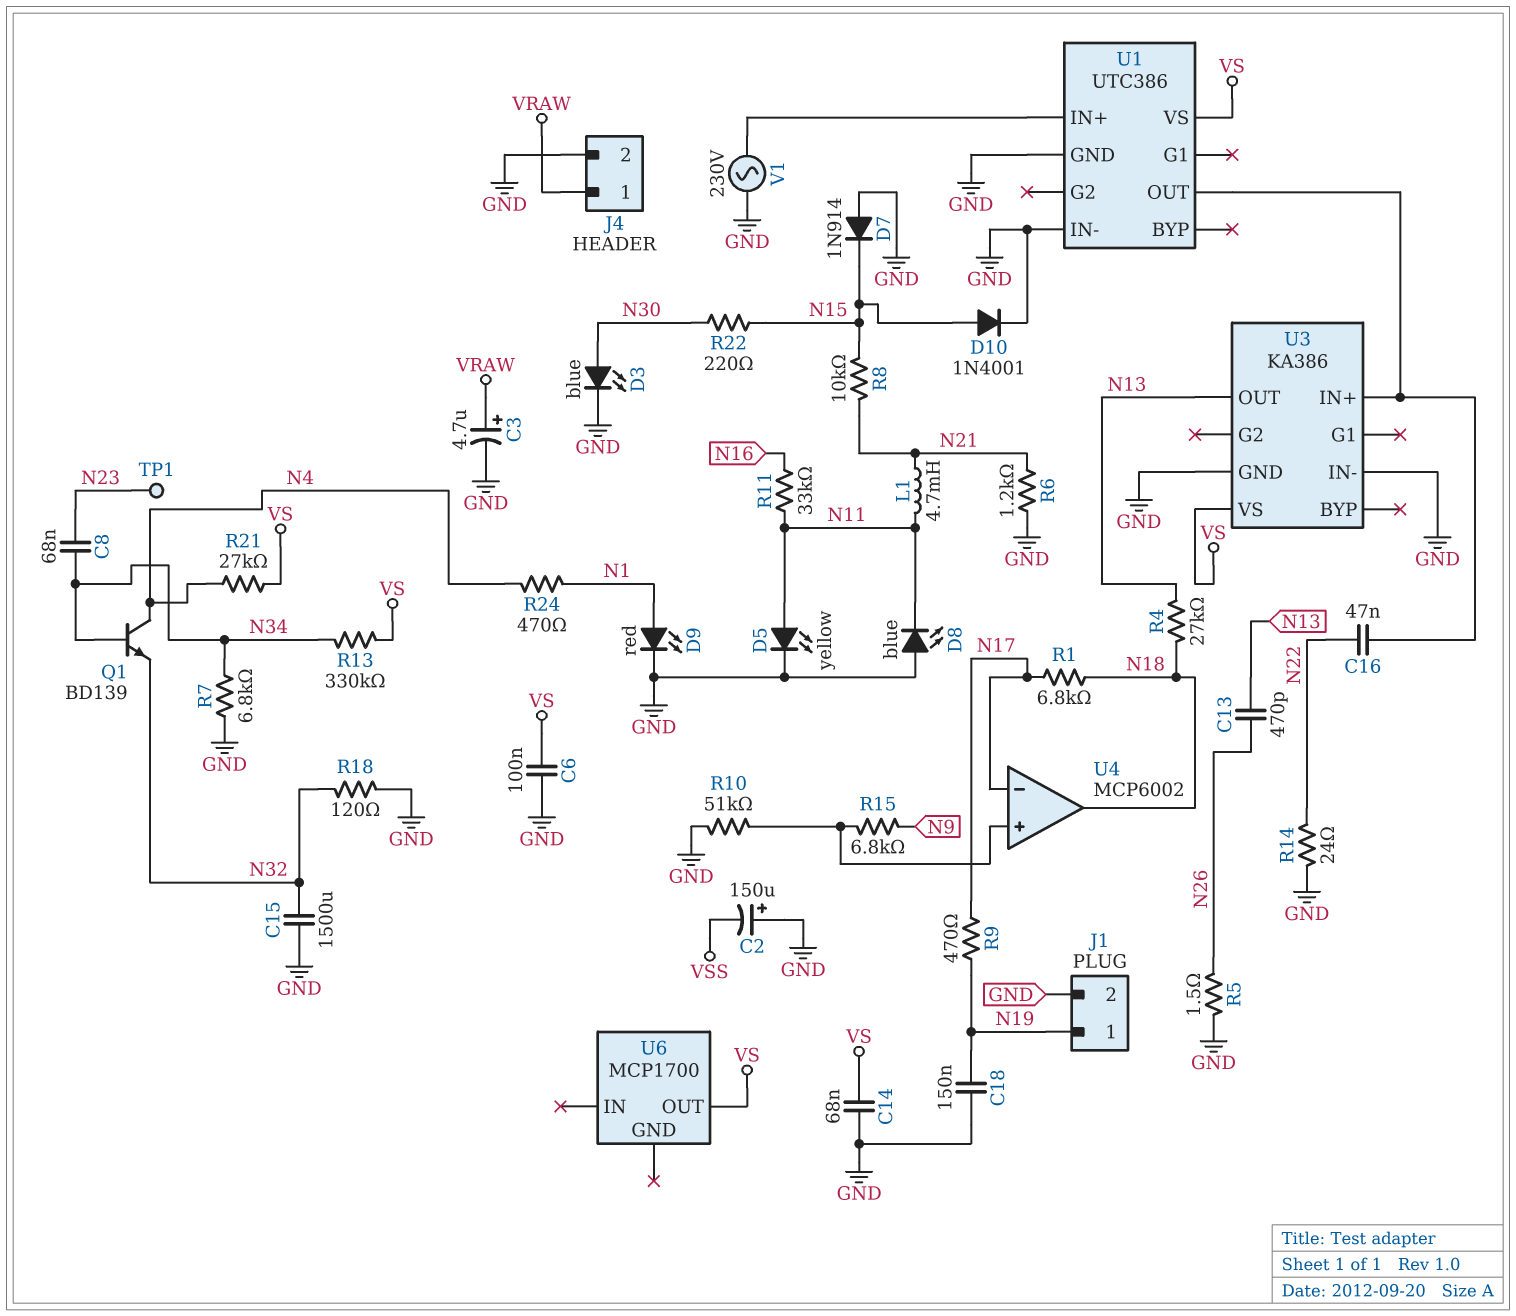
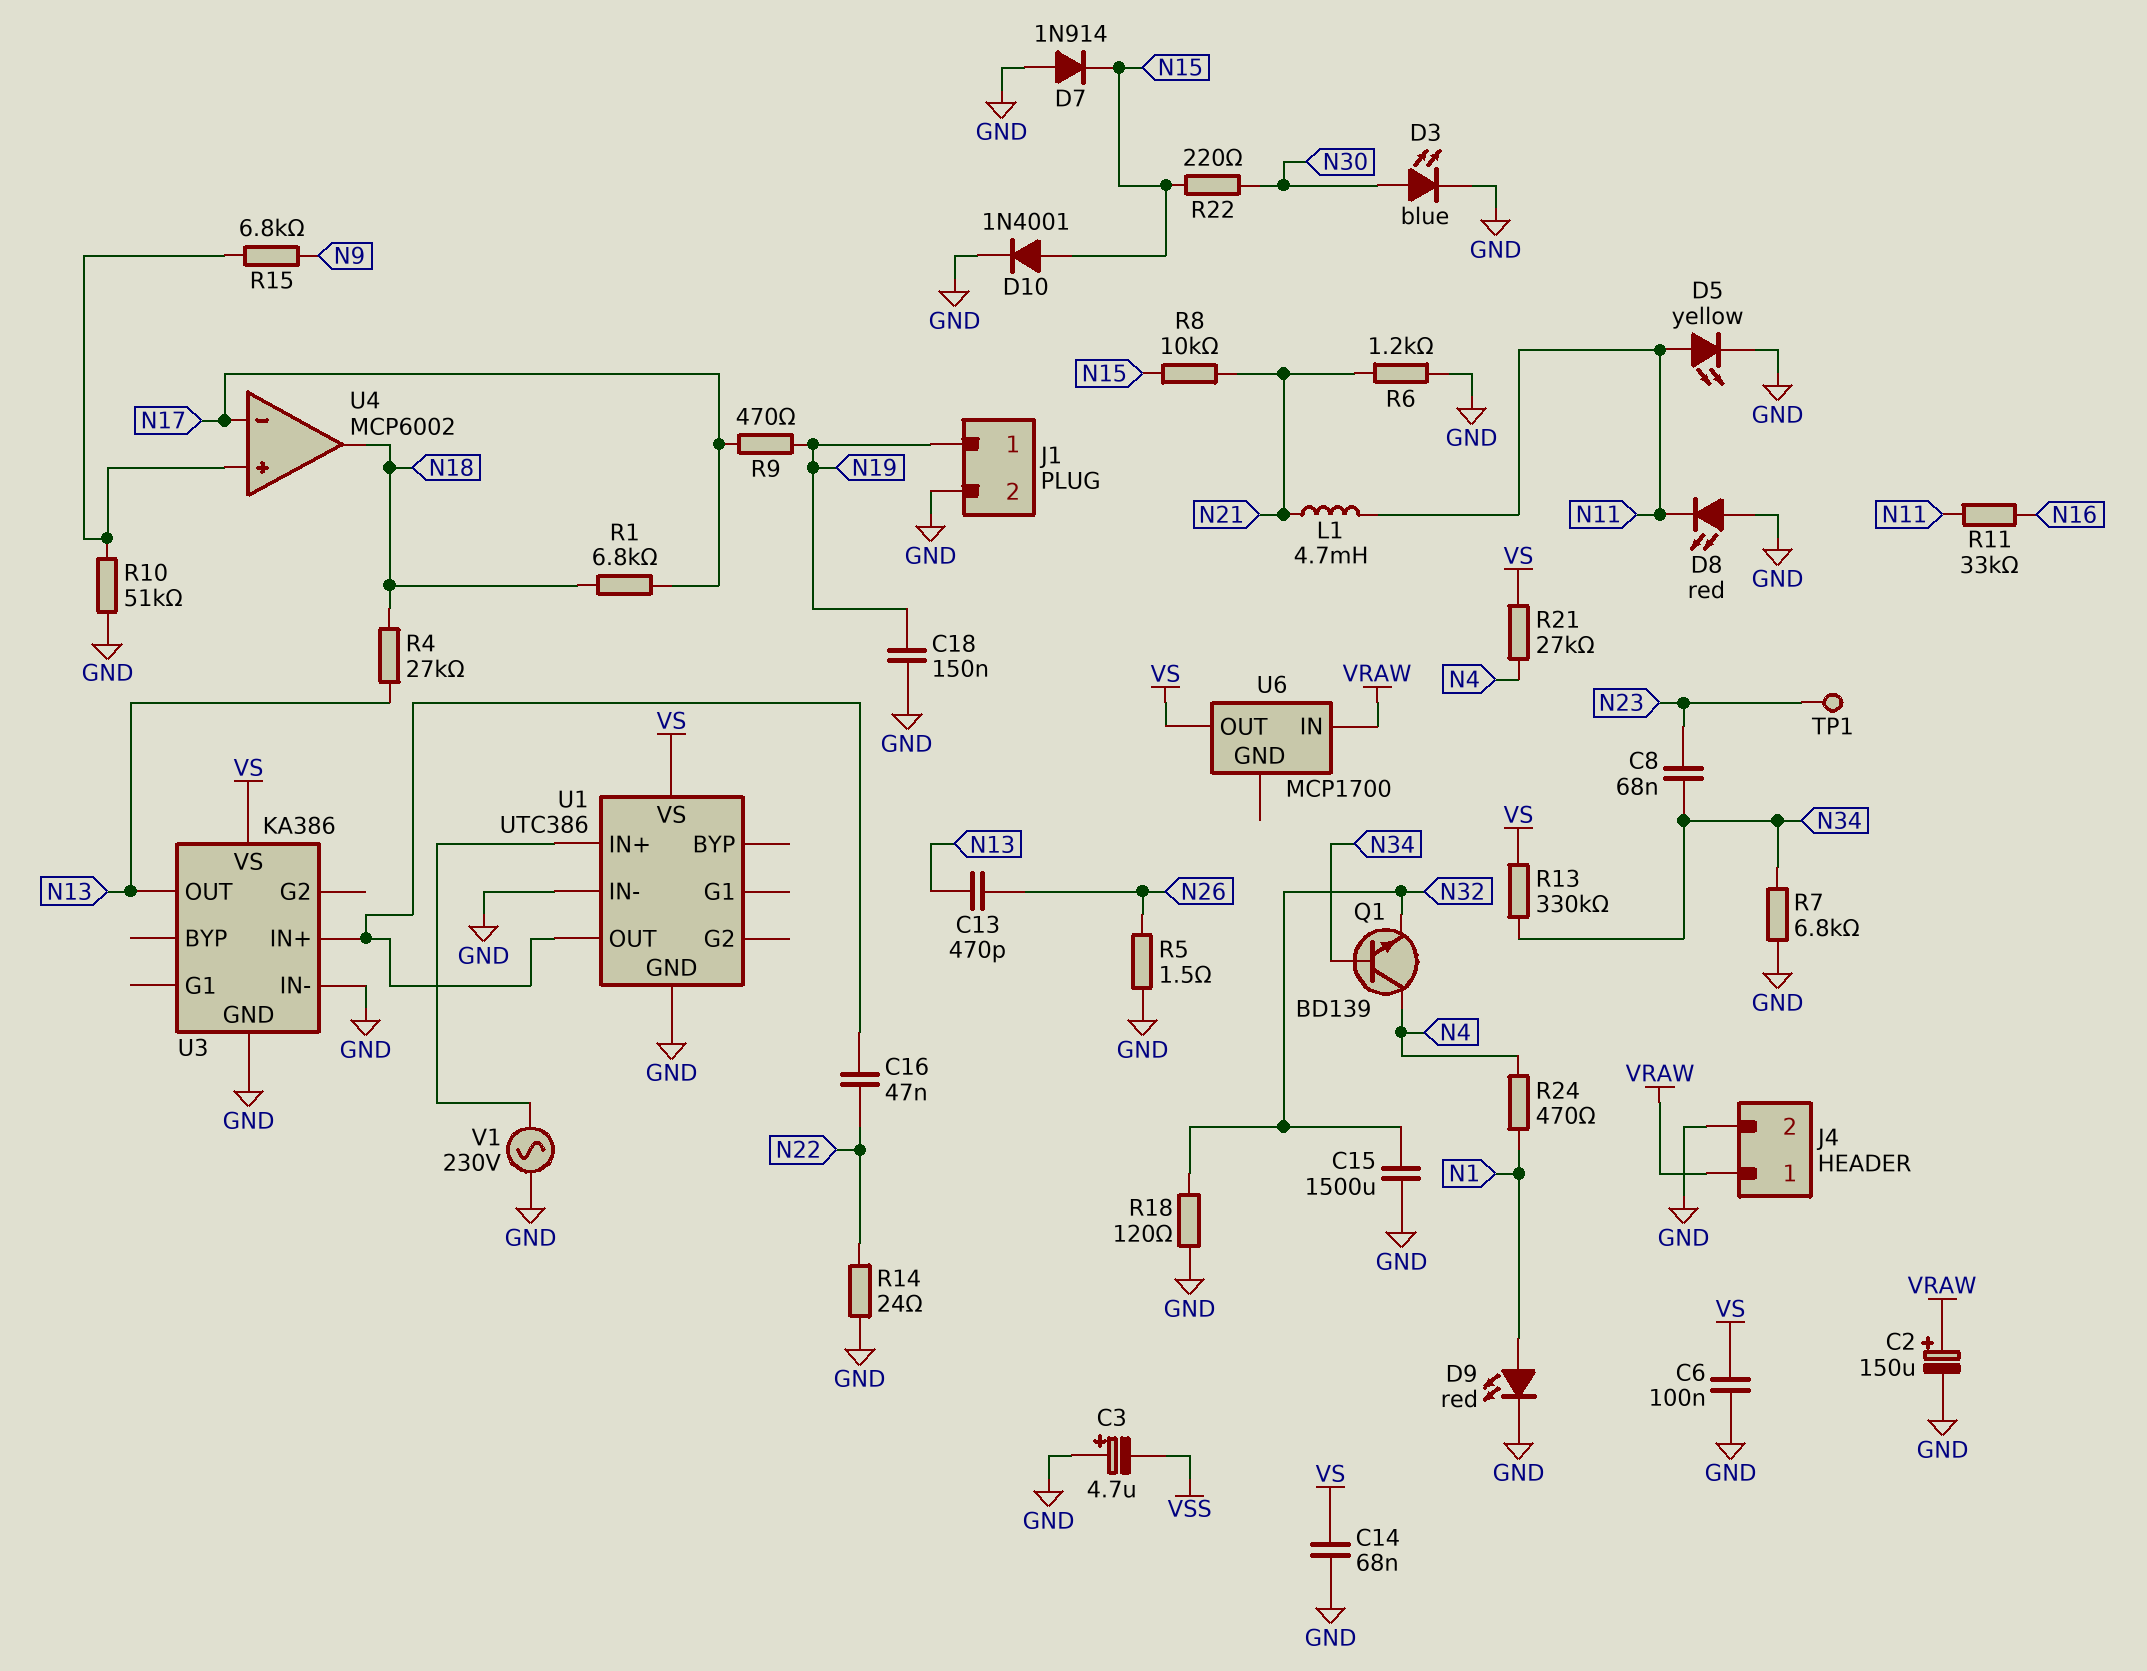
C2: 150uF (plus GND, minus VSS) -> 150uF (plus VRAW, minus GND)
C3: 4.7uF (plus VRAW, minus GND) -> 4.7uF (plus GND, minus VSS)
D8: LED blue (A GND, K N11) -> LED red (A GND, K N11)
U6 pin IN: none -> VRAW

